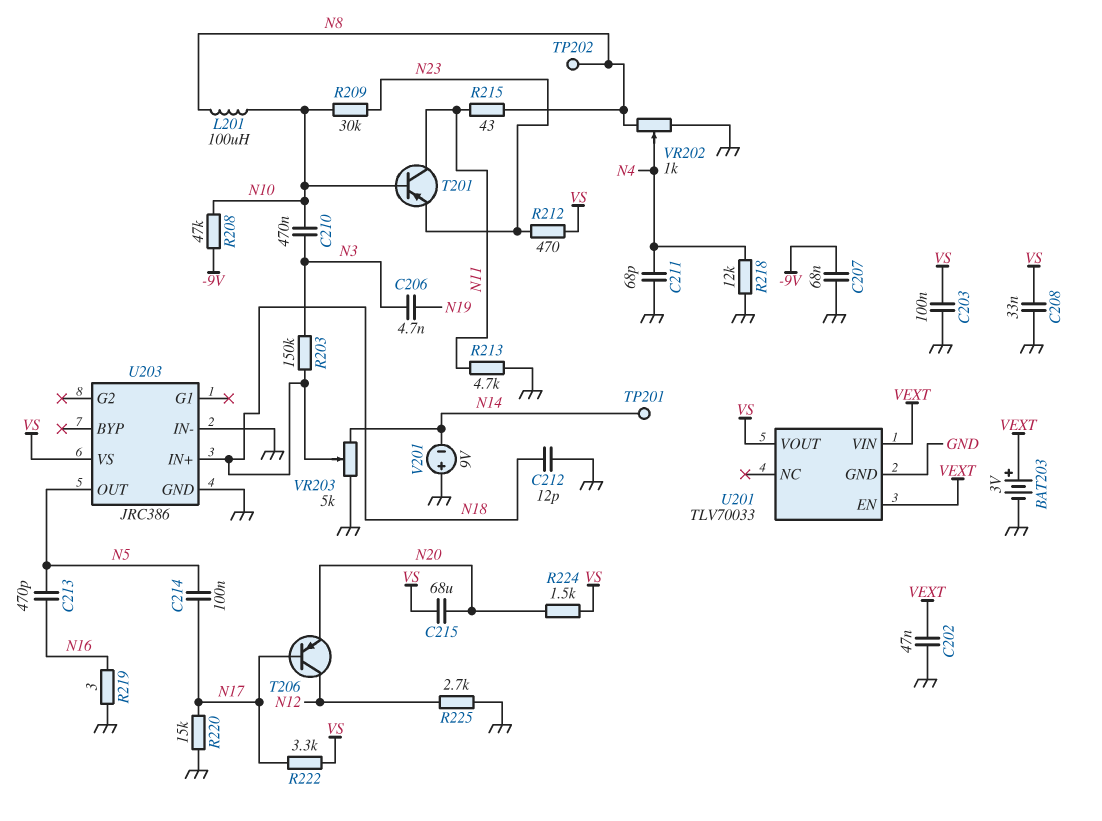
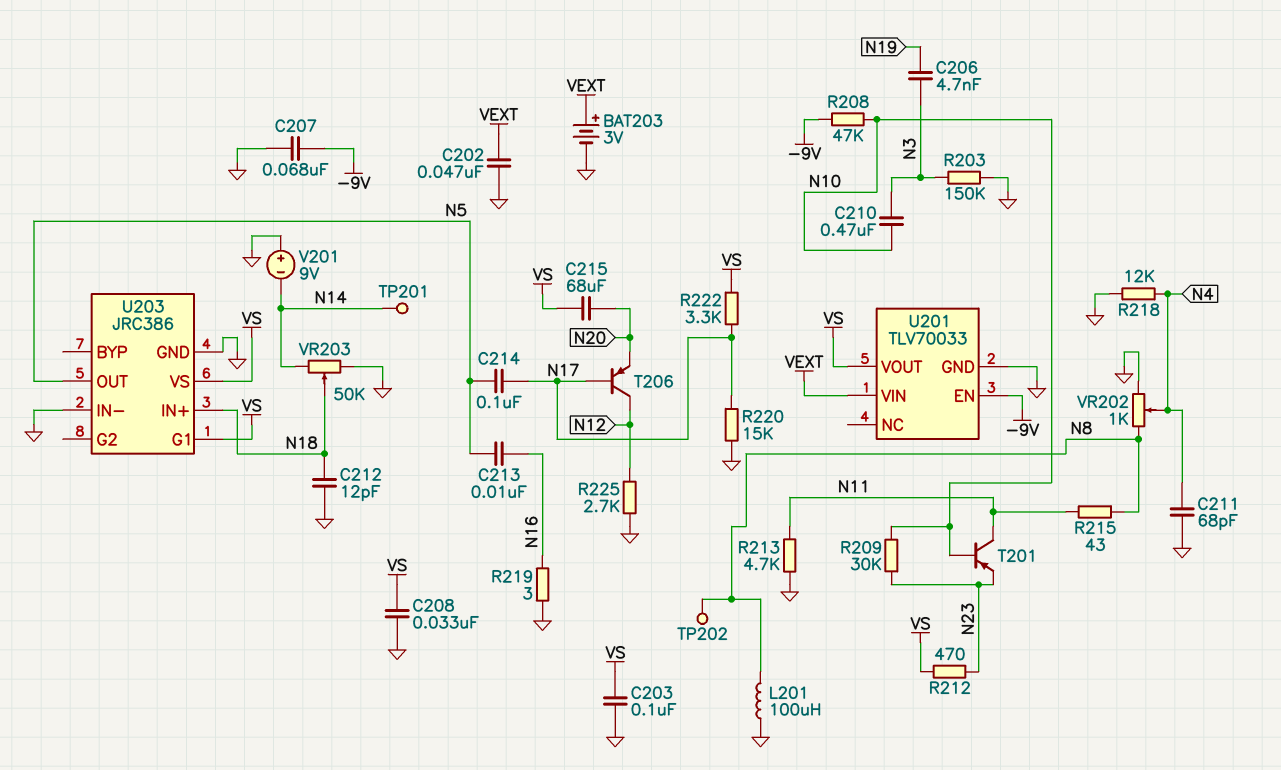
C213: 470pF (N5, N16) -> 10nF (N5, N16)
L201: 100uH (N8, N10) -> 100uH (GND, N8)
R203: 150k (N3, N18) -> 150k (GND, N3)
R224: 1.5k (N20, VS) -> none
U201 pin EN: VEXT -> -9V
U203 pin G1: none -> VS
VR203: 5k (GND, N14, wiper N18) -> 50k (GND, N14, wiper N18)

